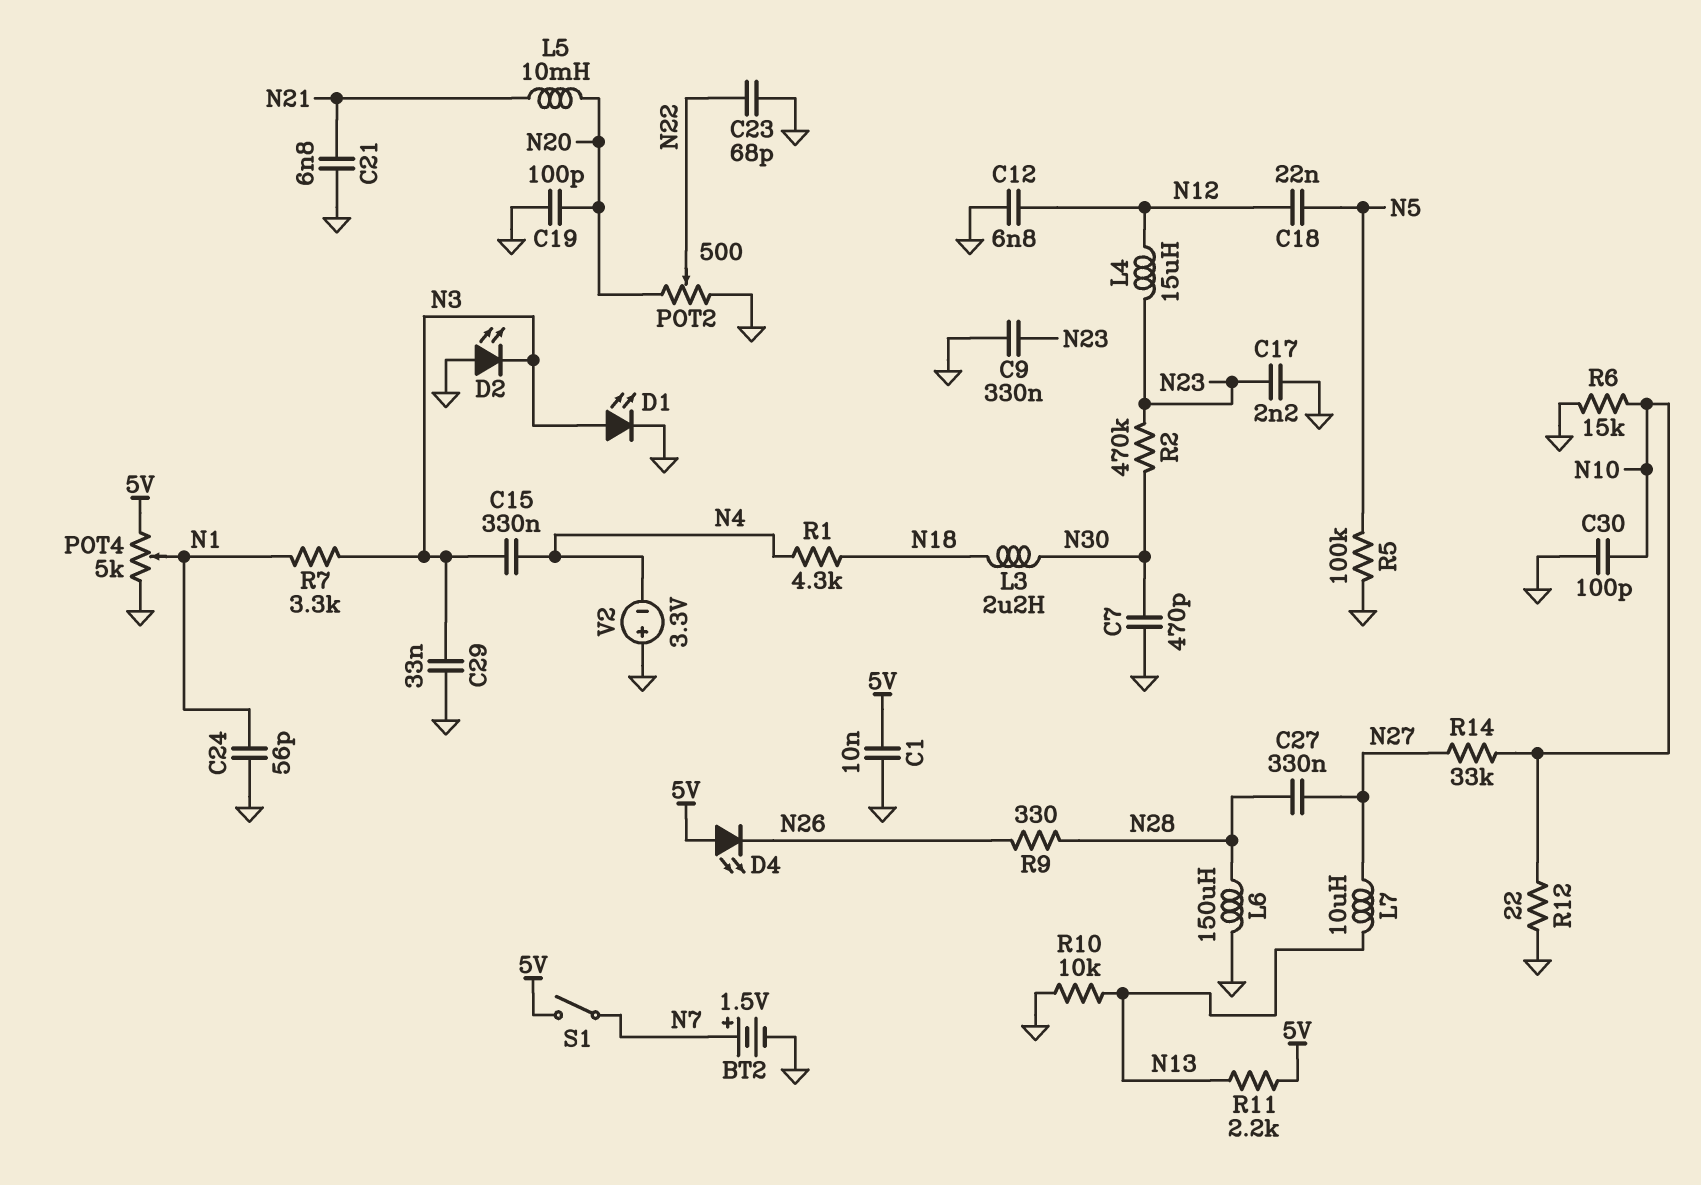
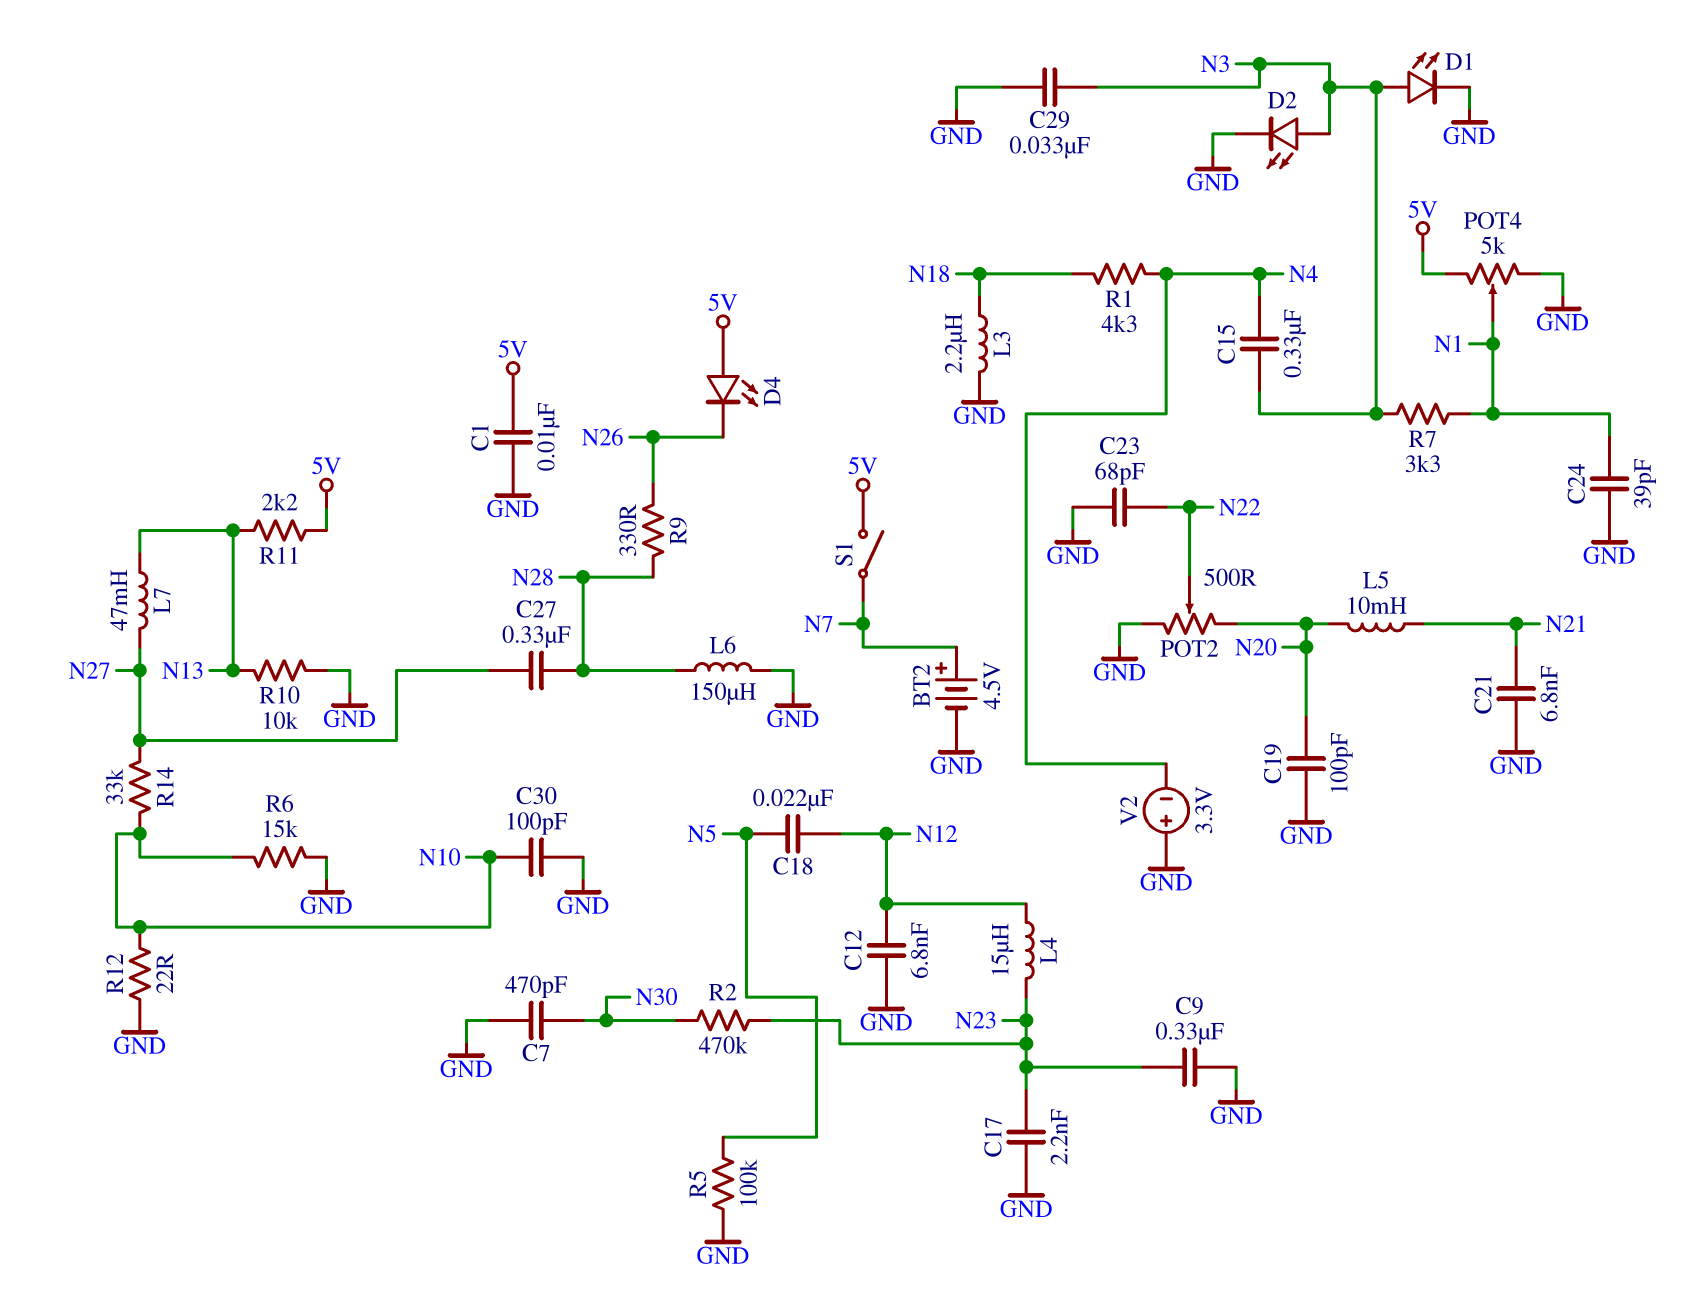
BT2: 1.5V (plus N7, minus GND) -> 4.5V (plus N7, minus GND)
C24: 56pF (GND, N1) -> 39pF (GND, N1)
D2: LED (A GND, K N3) -> LED (A N3, K GND)
L3: 2.2uH (N18, N30) -> 2.2uH (GND, N18)
L7: 10uH (N13, N27) -> 47mH (N13, N27)

